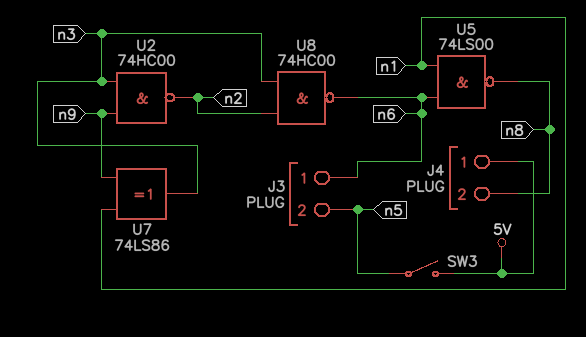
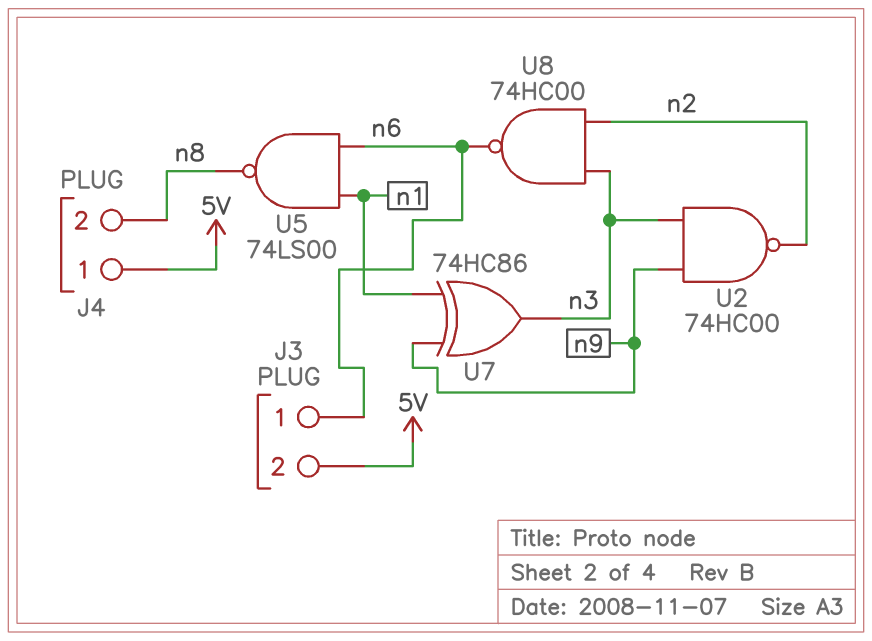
J3 pin 2: n5 -> 5V
SW3: switch (5V, n5) -> none
U7: XOR 74LS86 (in n1, in n9, out n3) -> XOR 74HC86 (in n1, in n9, out n3)

